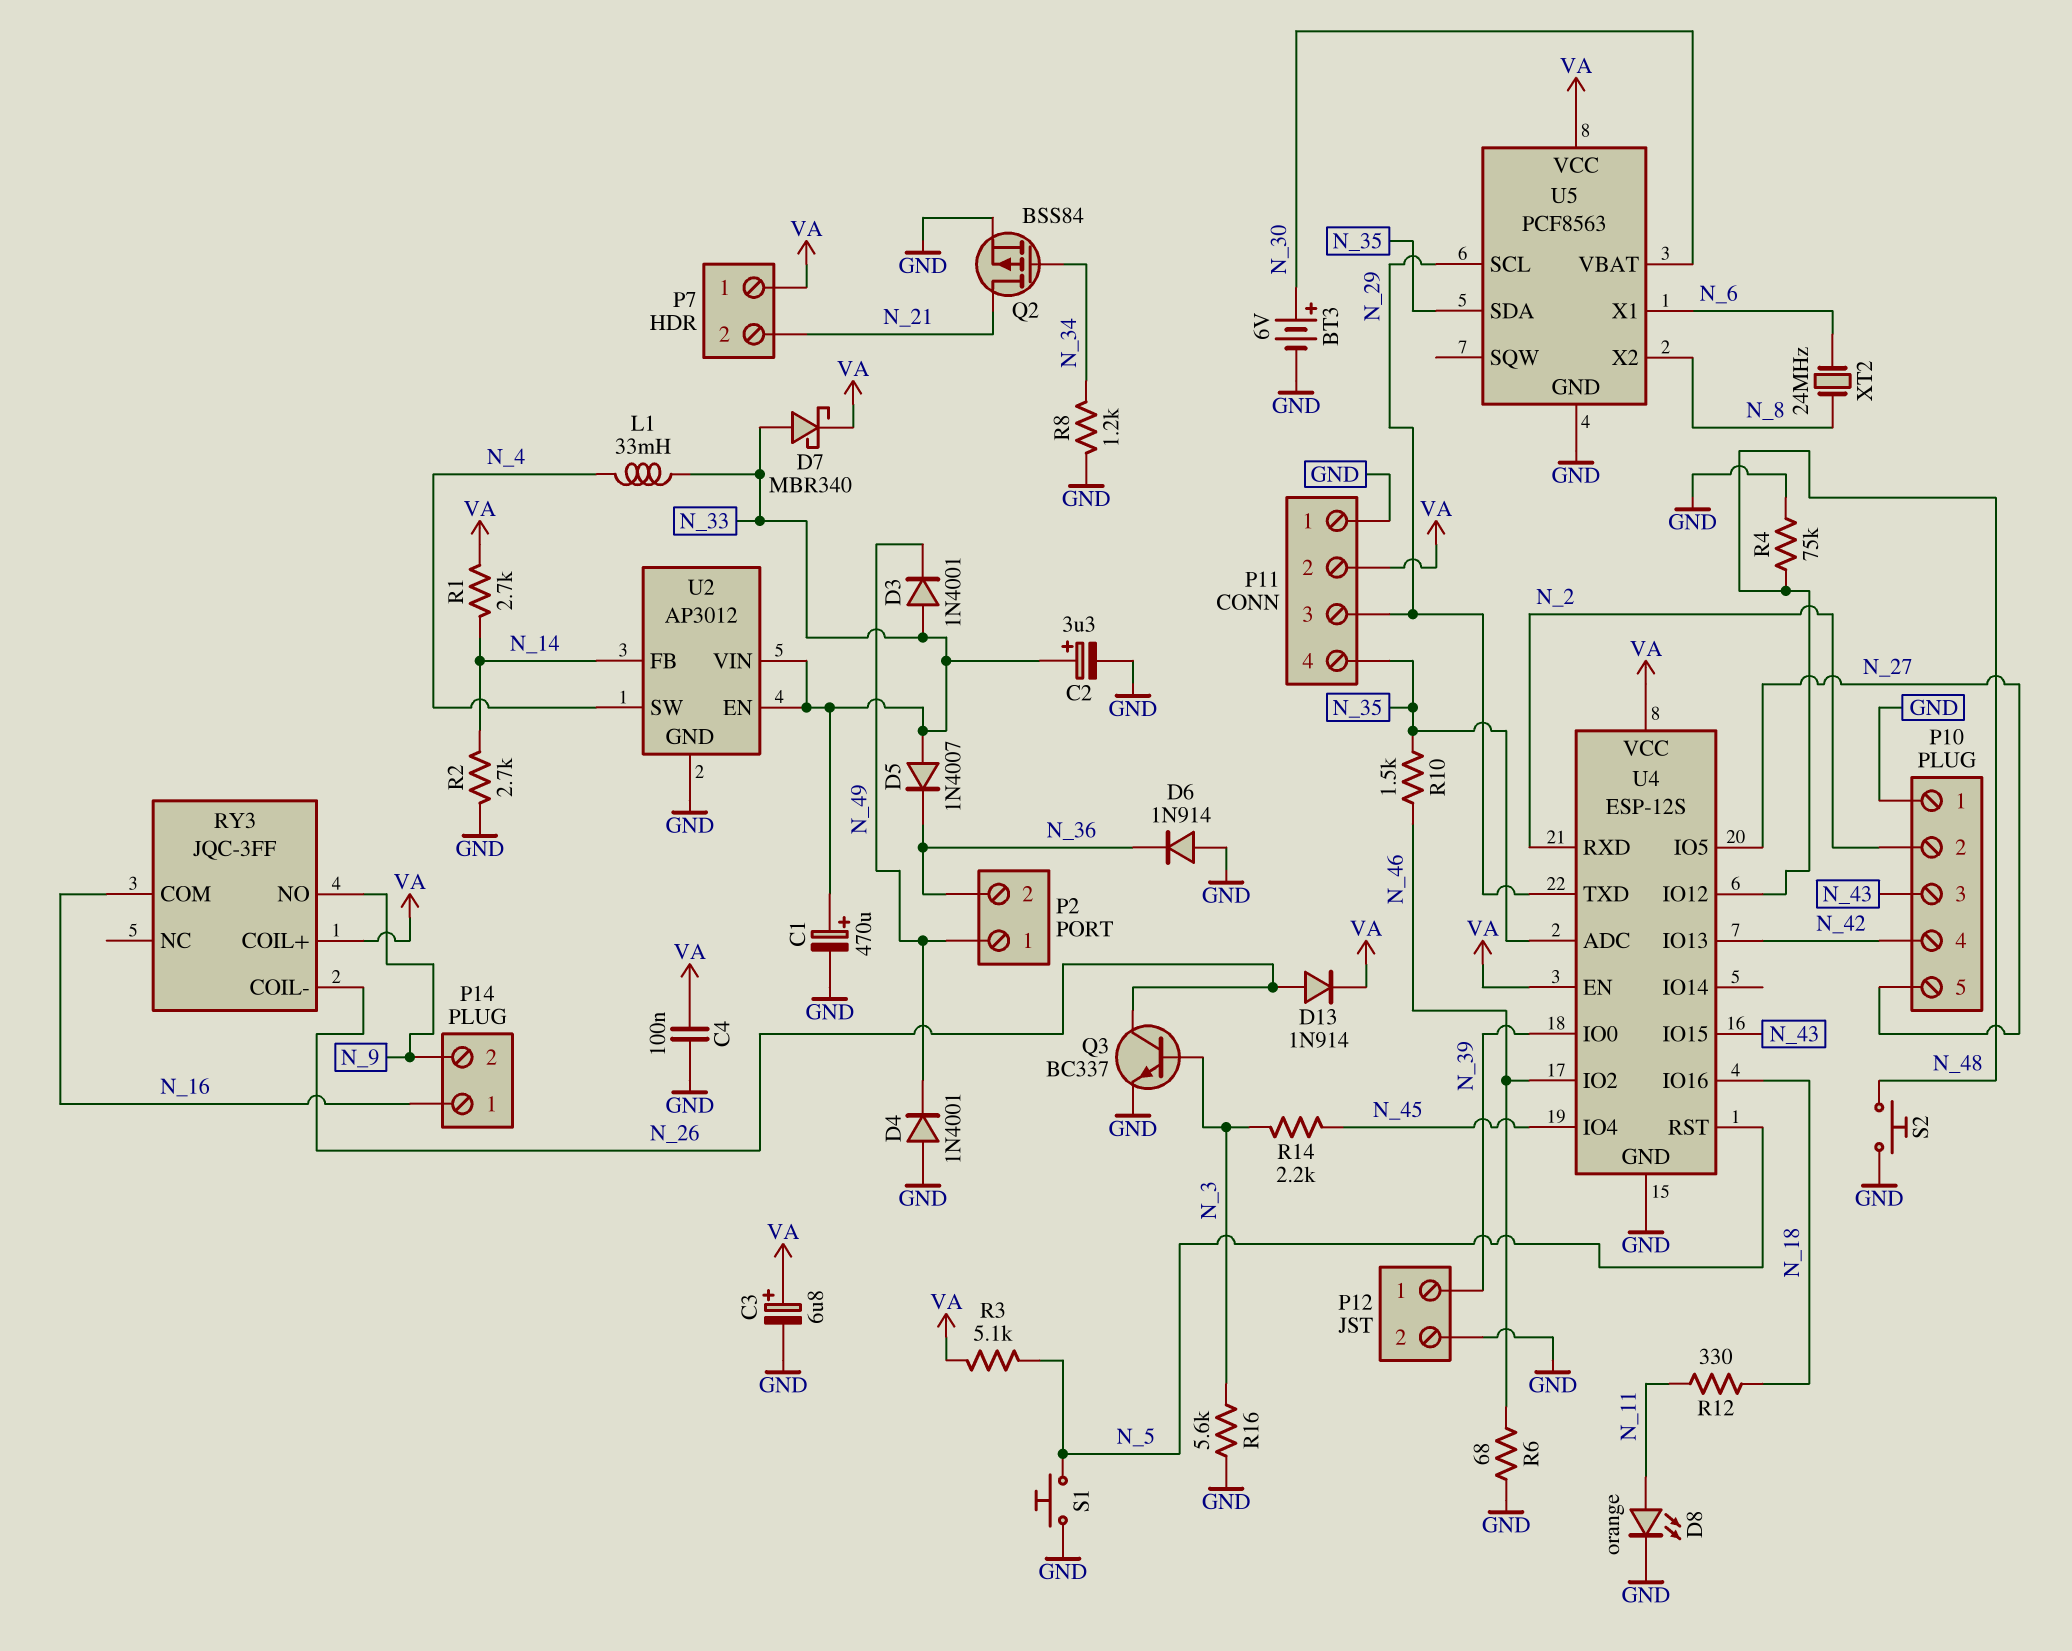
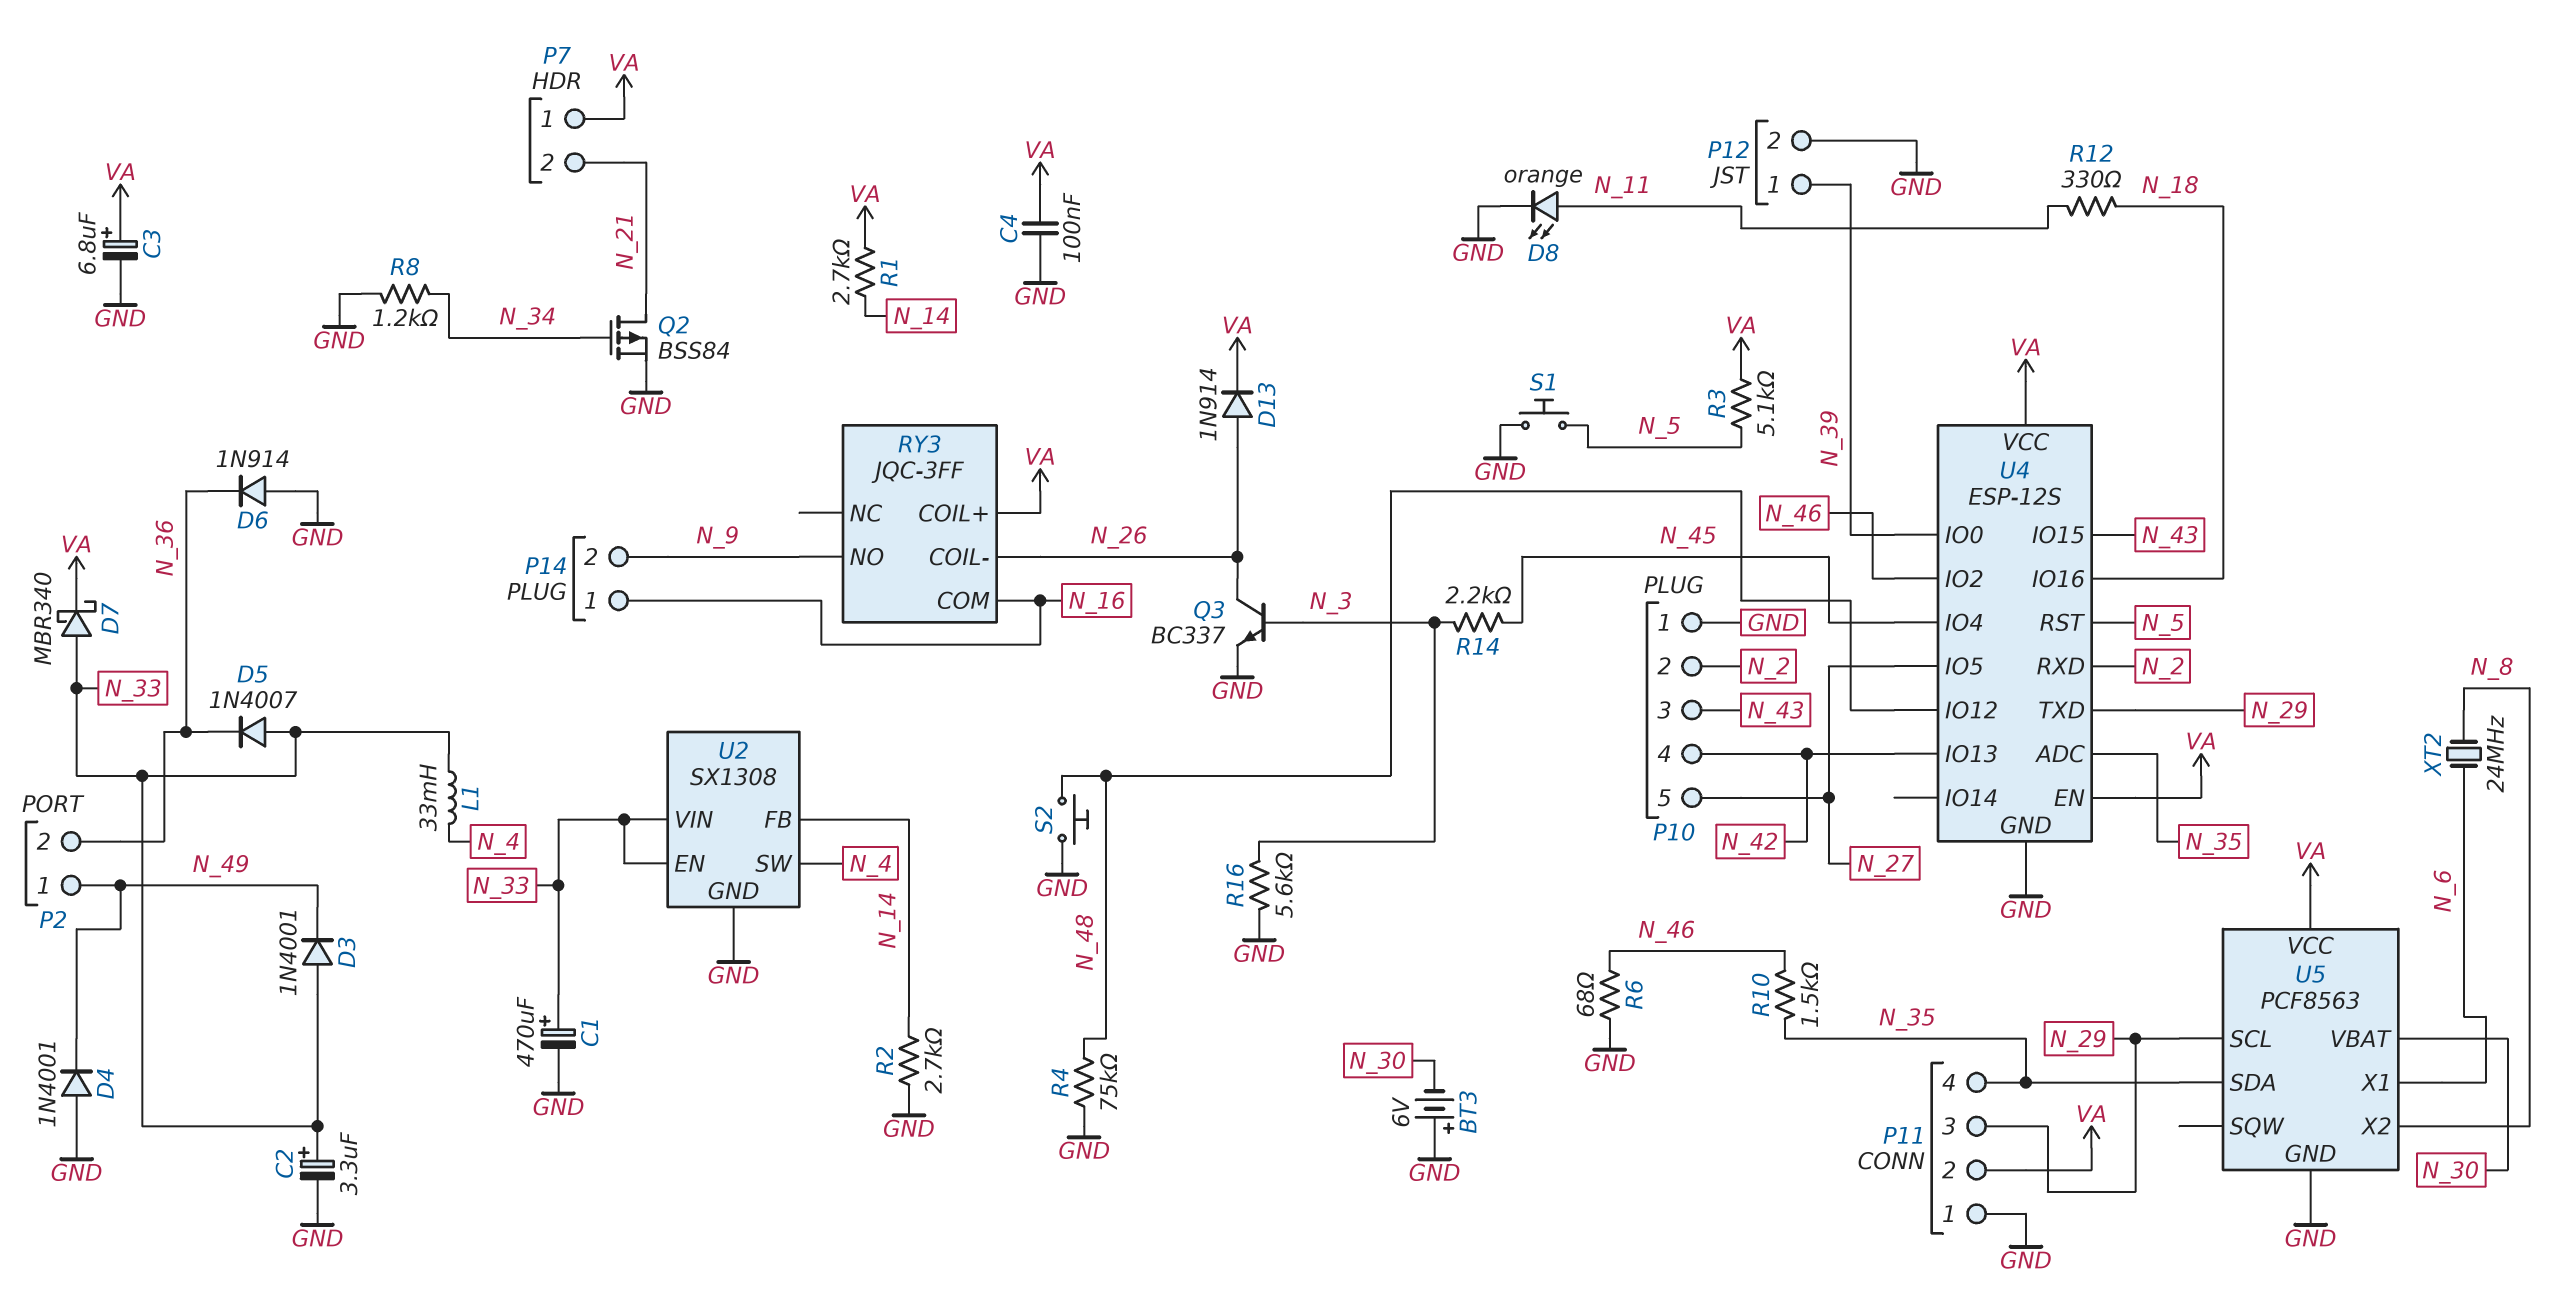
BT3: 6V (plus N_30, minus GND) -> 6V (plus GND, minus N_30)
U2: AP3012 -> SX1308

